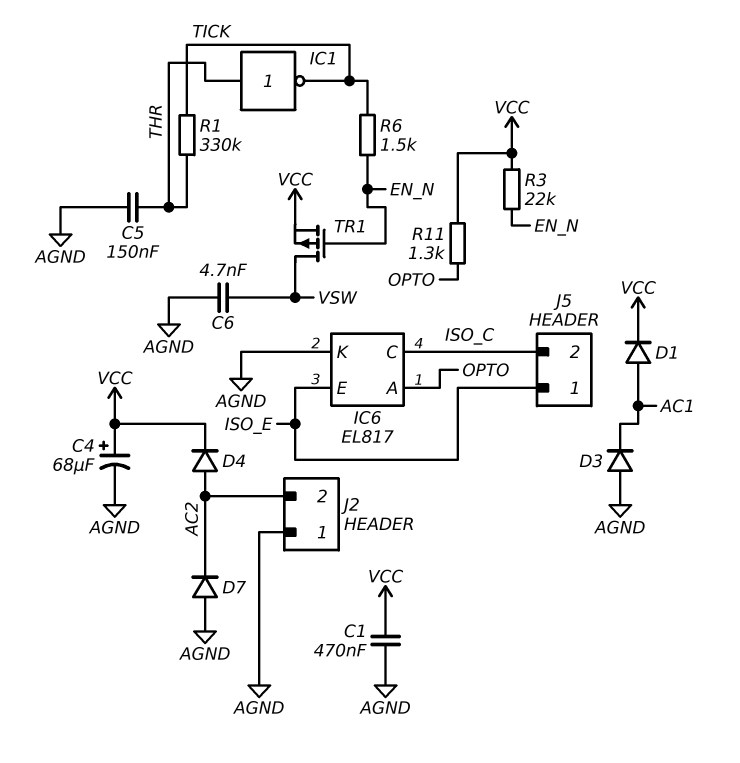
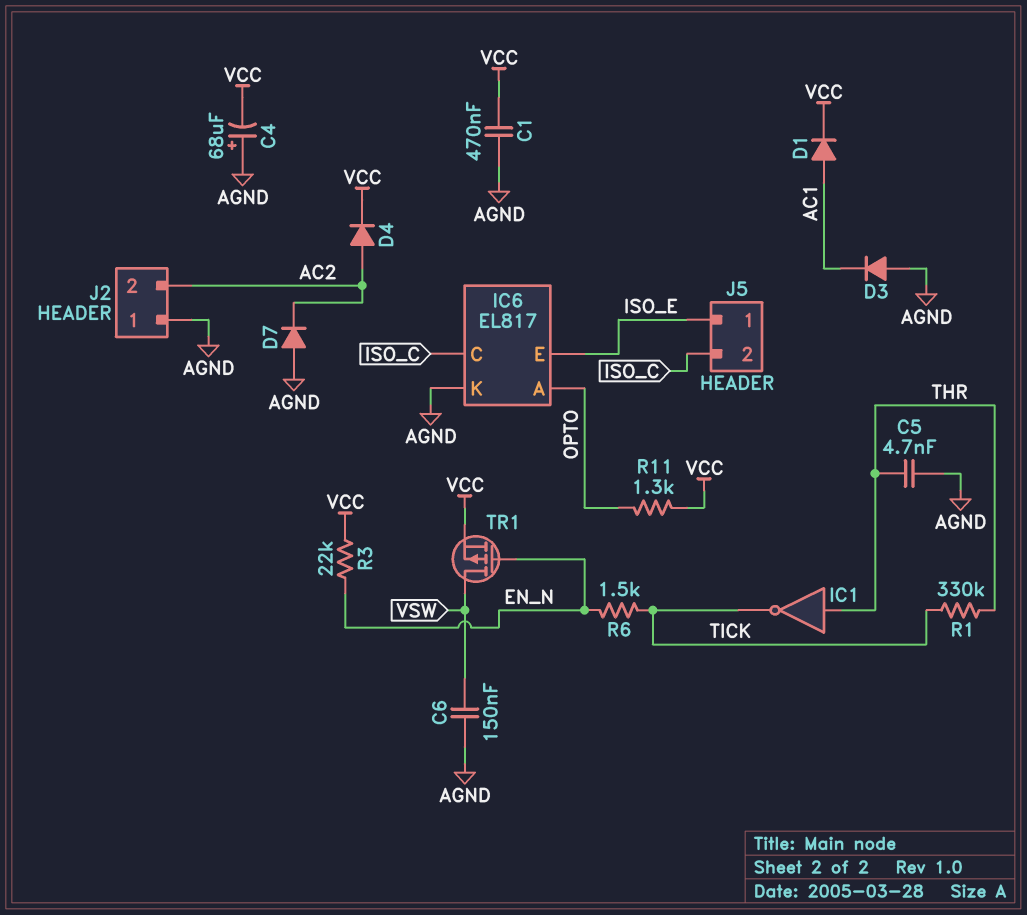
C4: 68uF (plus VCC, minus AGND) -> 68uF (plus AGND, minus VCC)
C5: 150nF (AGND, THR) -> 4.7nF (AGND, THR)
C6: 4.7nF (AGND, VSW) -> 150nF (AGND, VSW)

